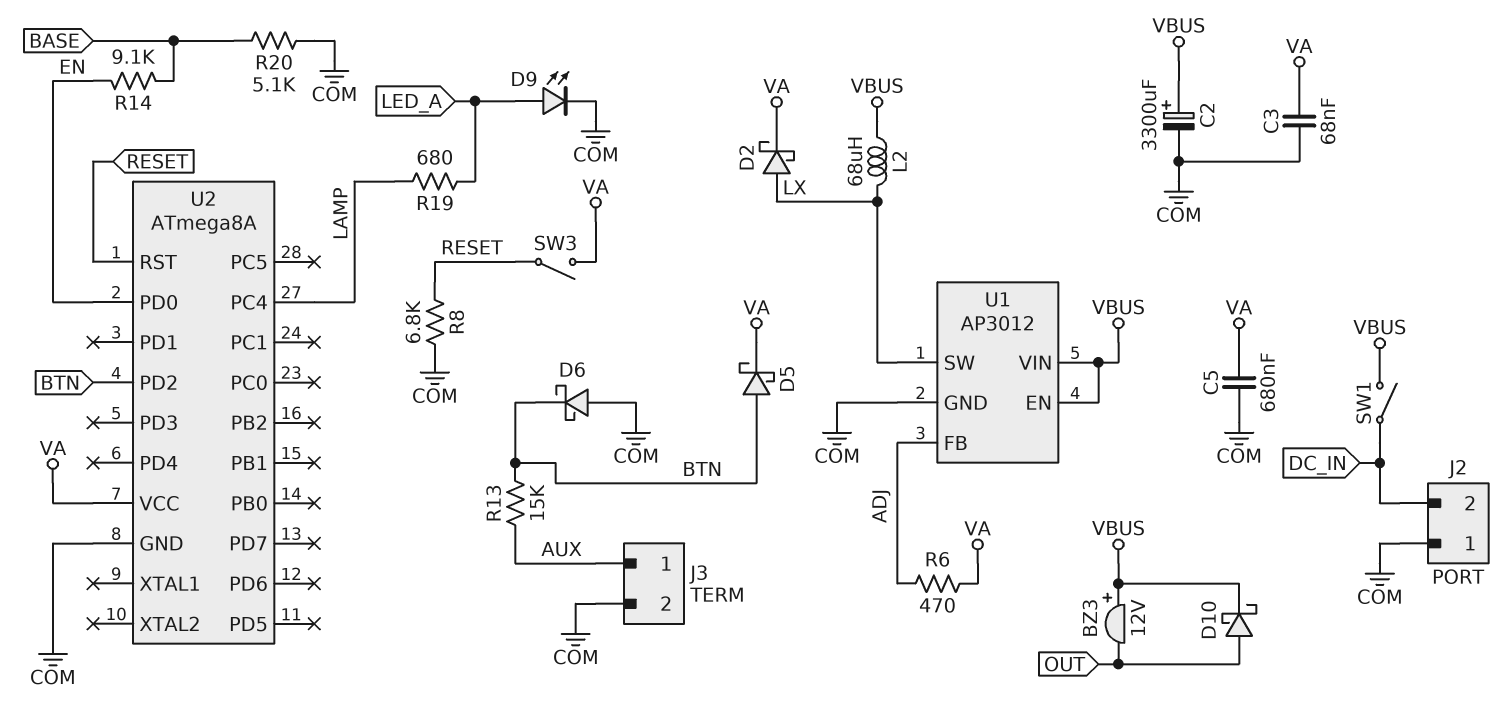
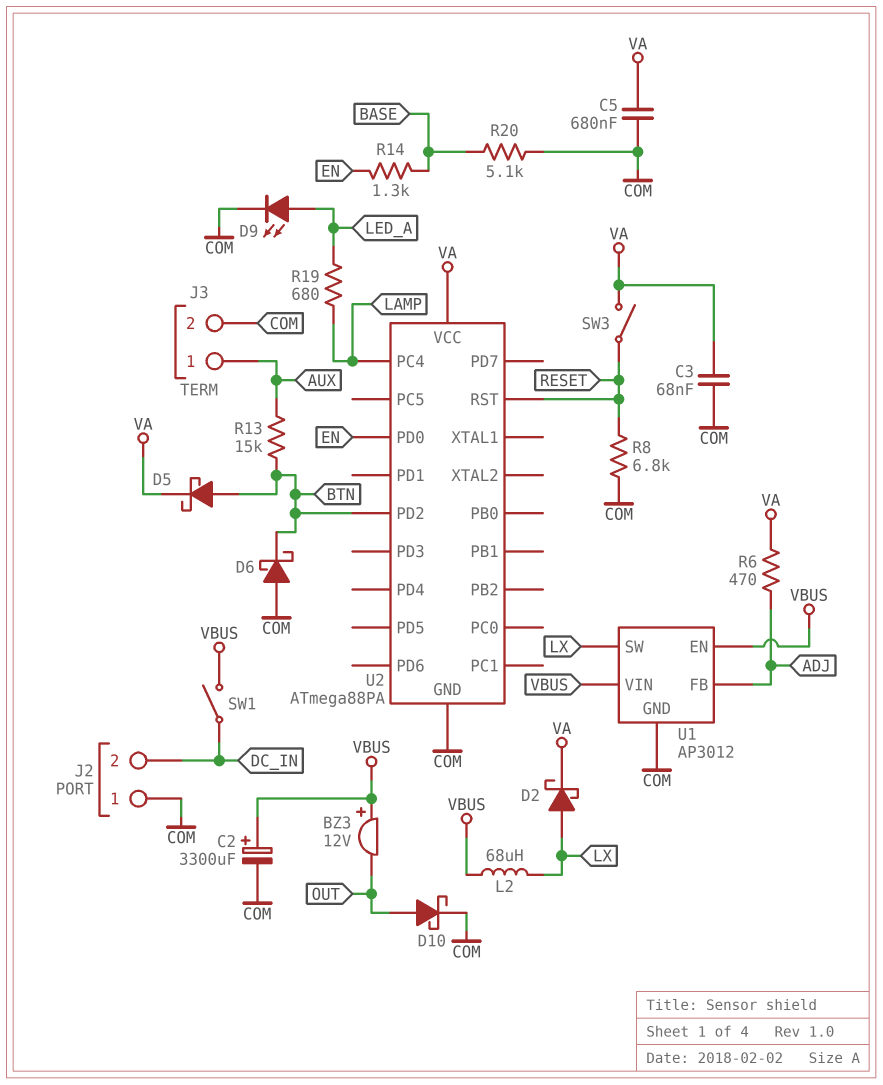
D10: schottky (A OUT, K VBUS) -> schottky (A OUT, K COM)
R14: 9.1k (BASE, EN) -> 1.3k (BASE, EN)
U2: ATmega8A -> ATmega88PA

